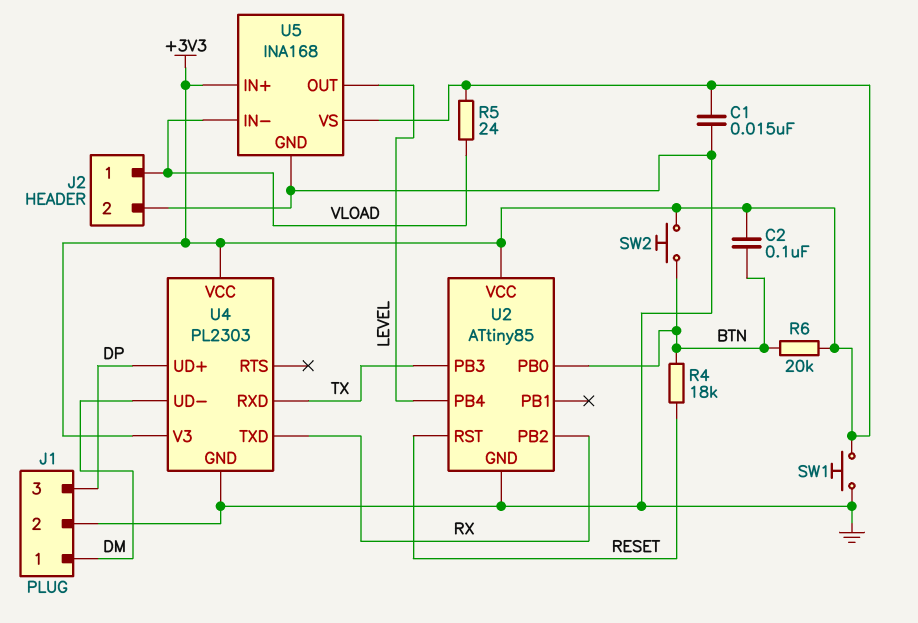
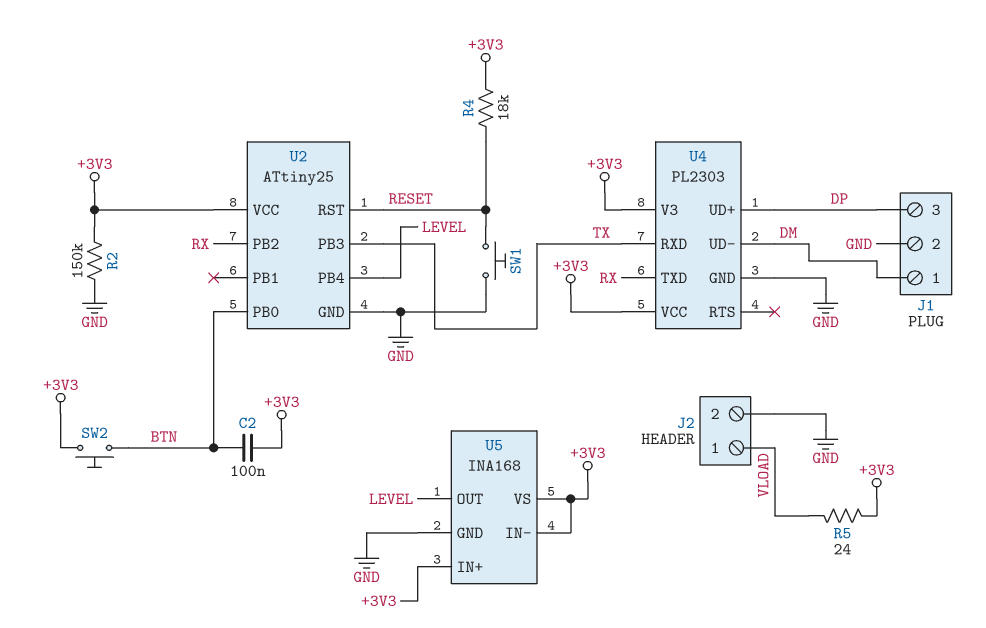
C1: 15nF (+3V3, GND) -> none
R2: none -> 150k (+3V3, GND)
R4: 18k (BTN, RESET) -> 18k (+3V3, RESET)
R6: 20k (+3V3, BTN) -> none
SW1: button (+3V3, GND) -> button (GND, RESET)
U2: ATtiny85 -> ATtiny25
U5 pin IN-: VLOAD -> +3V3

